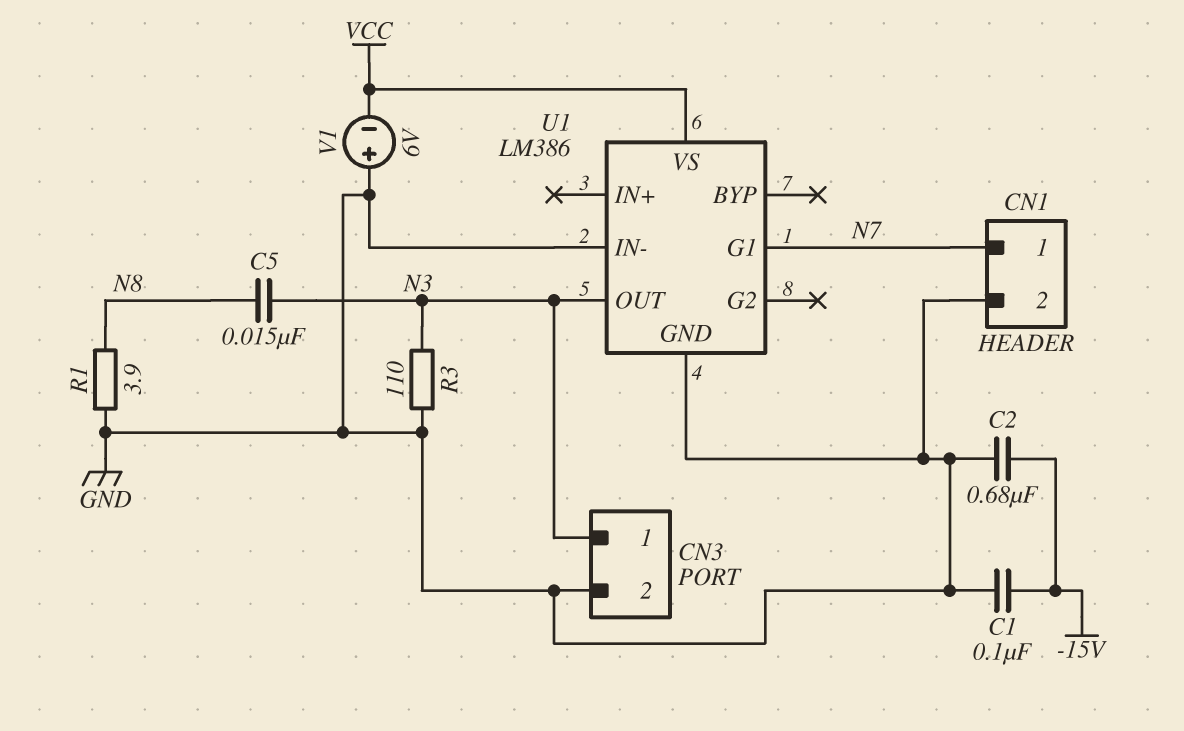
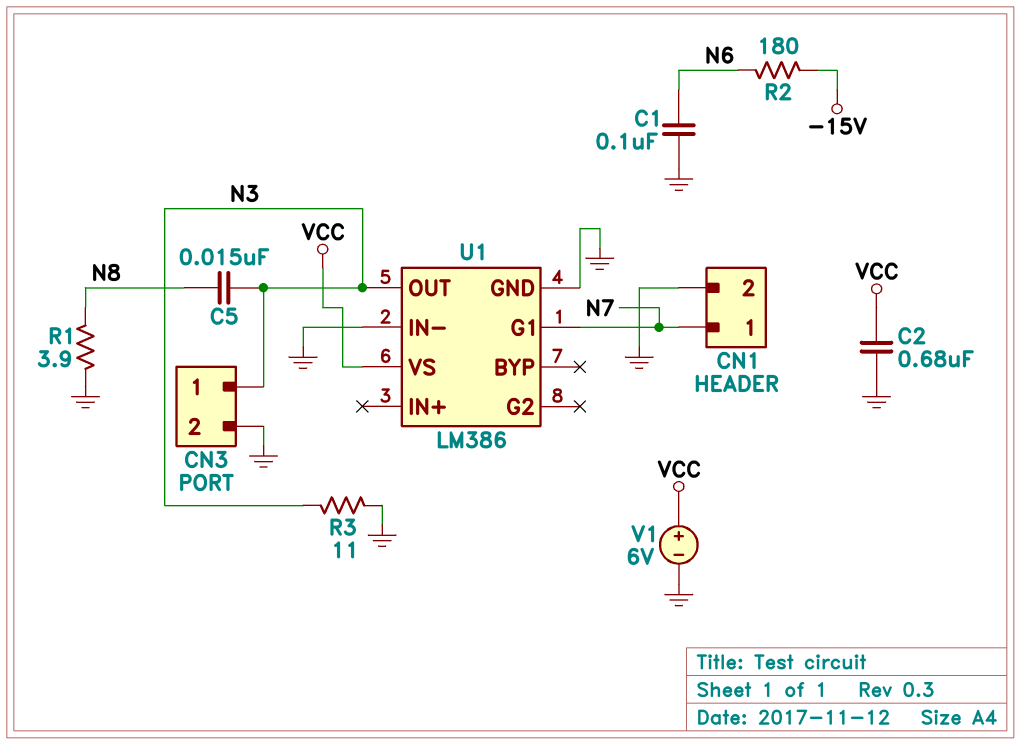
C1: 100nF (-15V, GND) -> 100nF (GND, N6)
C2: 680nF (-15V, GND) -> 680nF (GND, VCC)
R2: none -> 180 (-15V, N6)
R3: 110 (GND, N3) -> 11 (GND, N3)
V1: 6V (plus GND, minus VCC) -> 6V (plus VCC, minus GND)

